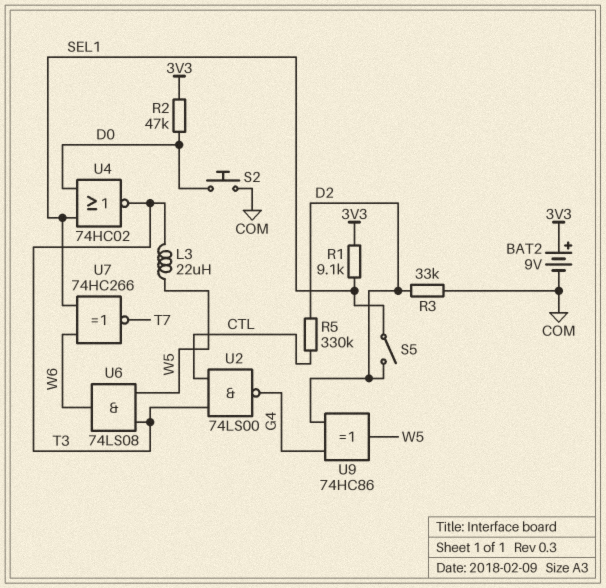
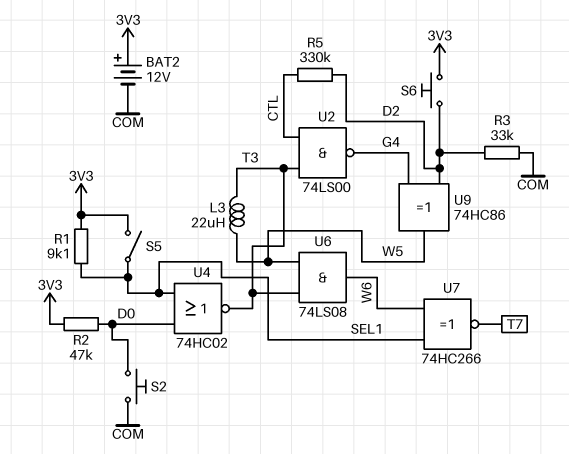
BAT2: 9V (plus 3V3, minus COM) -> 12V (plus 3V3, minus COM)
S5: switch (D2, SEL1) -> switch (3V3, SEL1)
S6: none -> button (3V3, D2)

